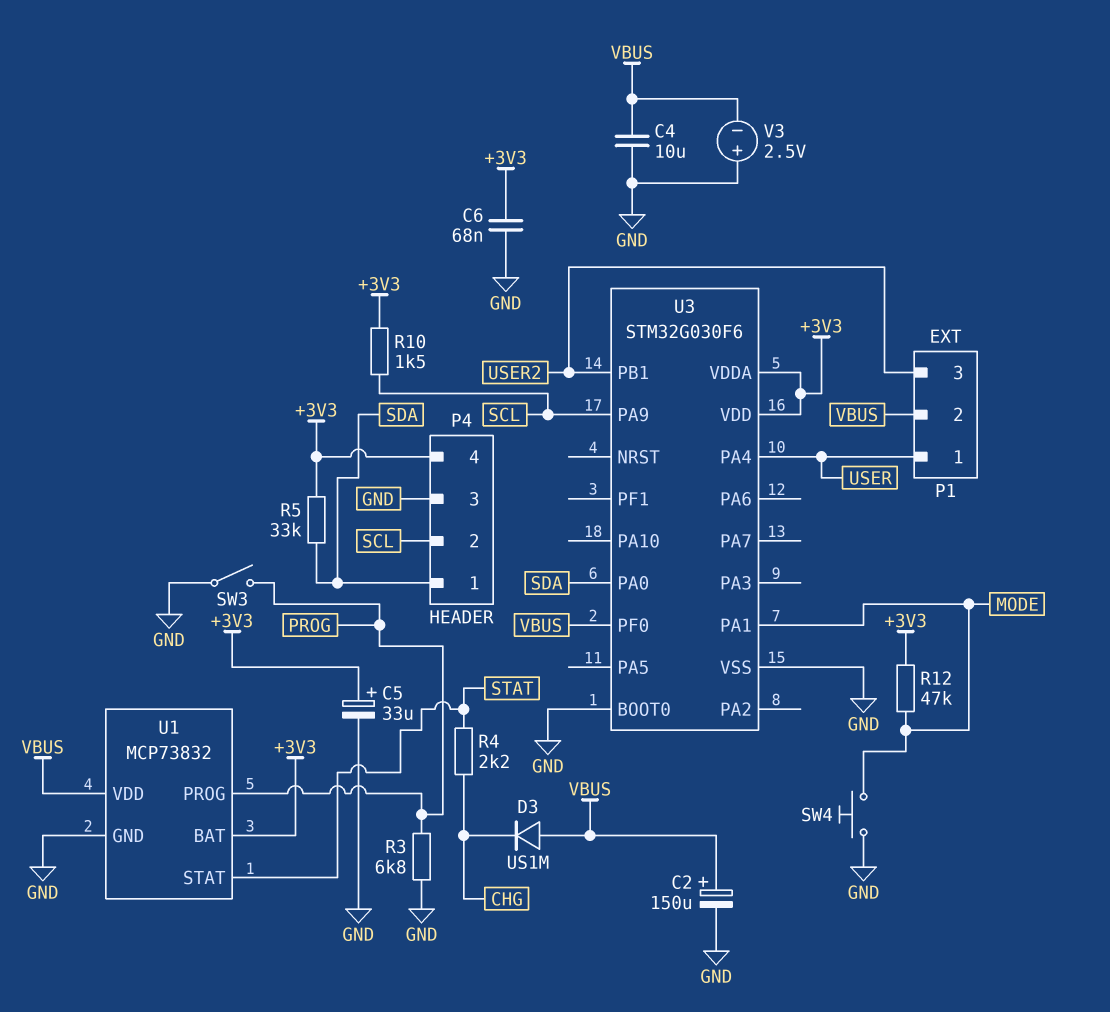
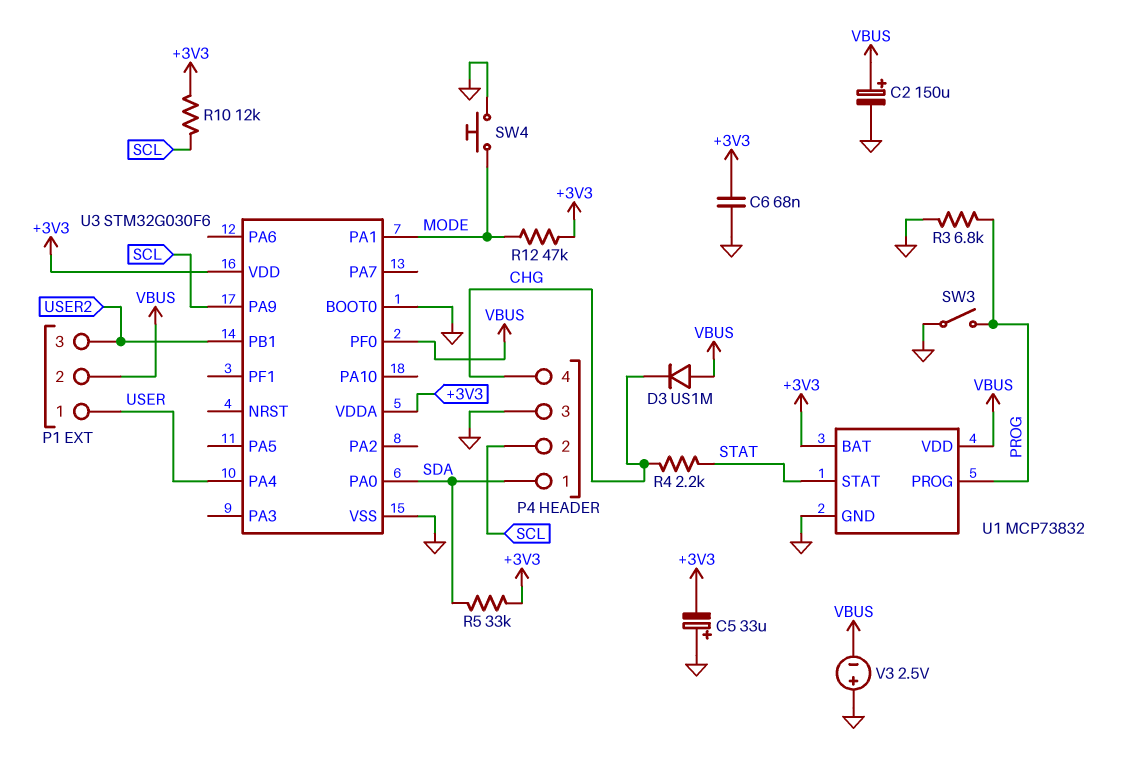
C4: 10uF (GND, VBUS) -> none
C5: 33uF (plus +3V3, minus GND) -> 33uF (plus GND, minus +3V3)
P4 pin 4: +3V3 -> CHG
R10: 1.5k (+3V3, SCL) -> 12k (+3V3, SCL)

